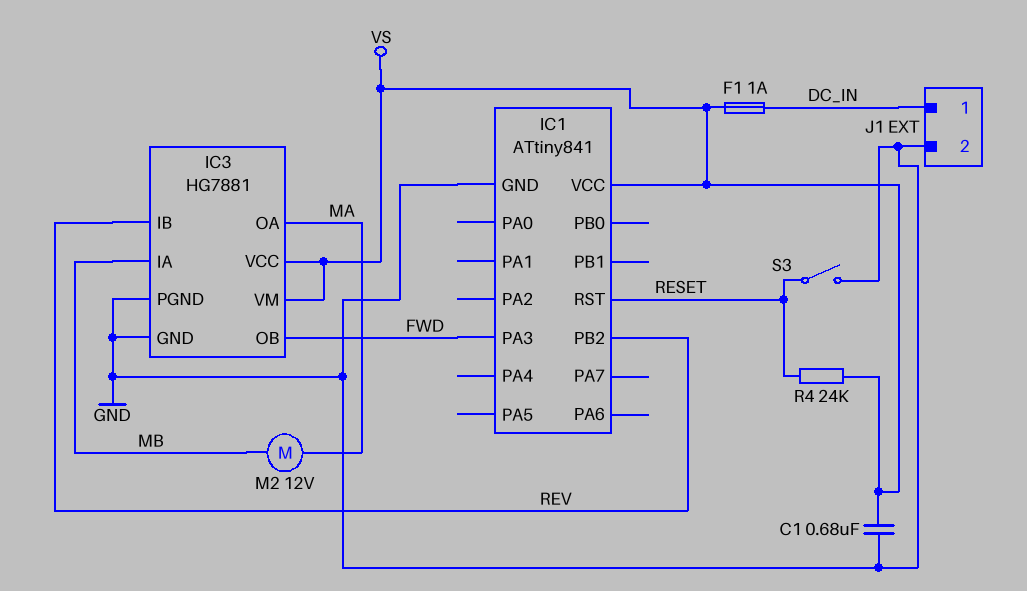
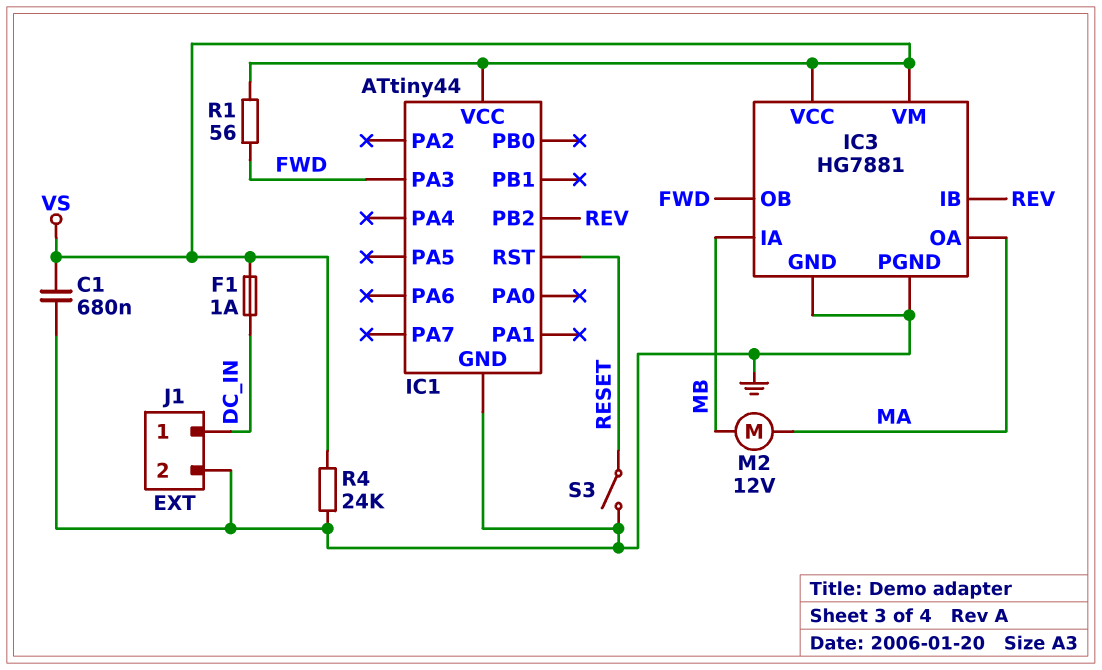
IC1: ATtiny841 -> ATtiny44
R1: none -> 56 (FWD, VS)
R4: 24k (RESET, VS) -> 24k (GND, VS)

